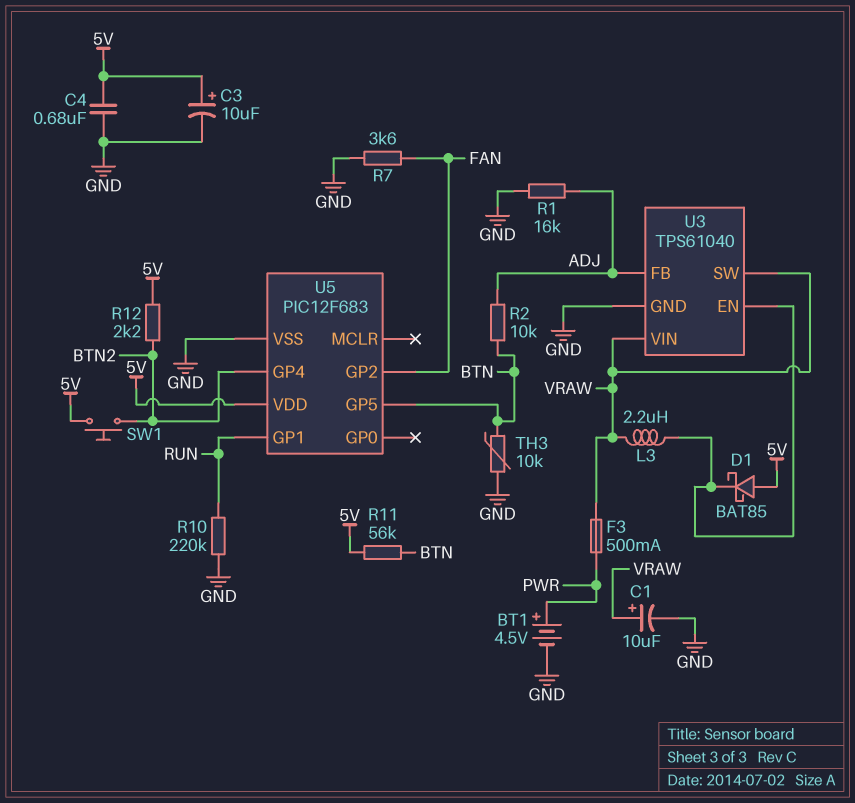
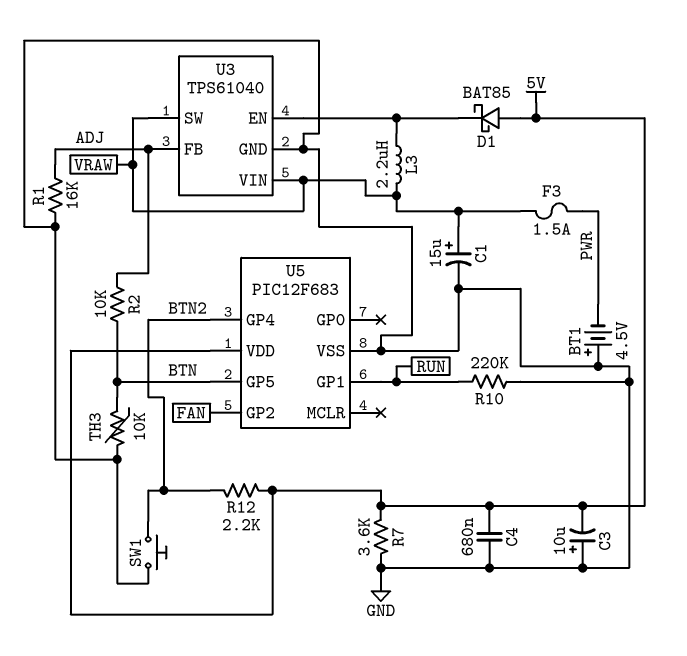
BT1: 4.5V (plus PWR, minus GND) -> 4.5V (plus GND, minus PWR)
C1: 10uF (plus VRAW, minus GND) -> 15uF (plus VRAW, minus GND)
C3: 10uF (plus 5V, minus GND) -> 10uF (plus GND, minus 5V)
F3: 500mA (PWR, VRAW) -> 1.5A (PWR, VRAW)
R7: 3.6k (FAN, GND) -> 3.6k (5V, GND)
R11: 56k (5V, BTN) -> none
SW1: button (5V, BTN2) -> button (BTN2, GND)

